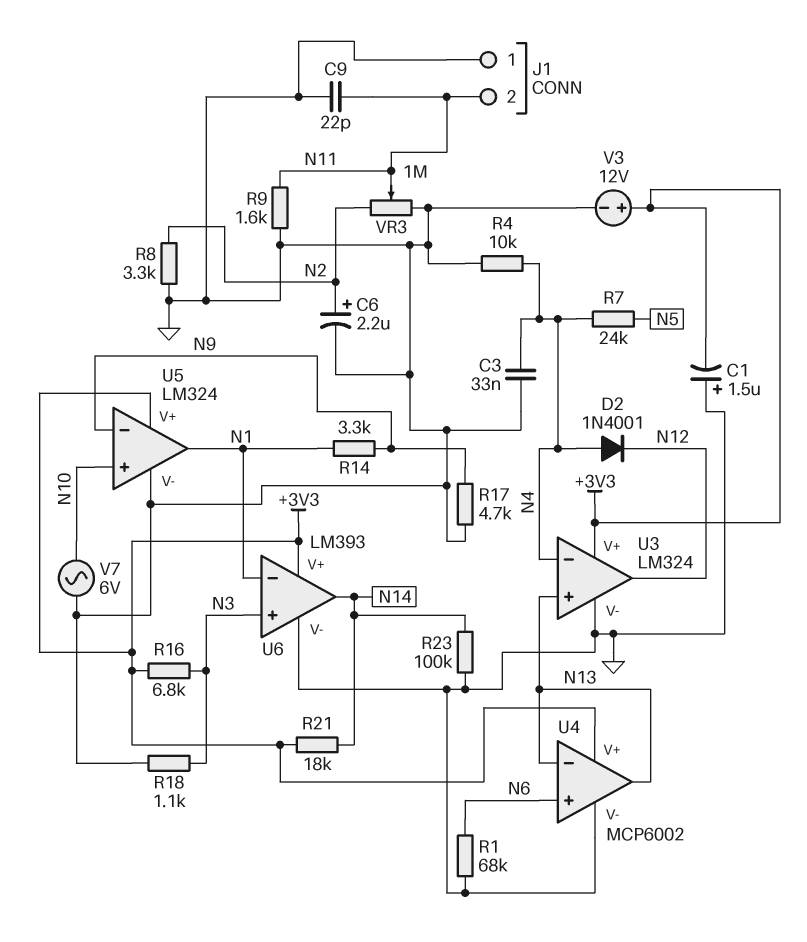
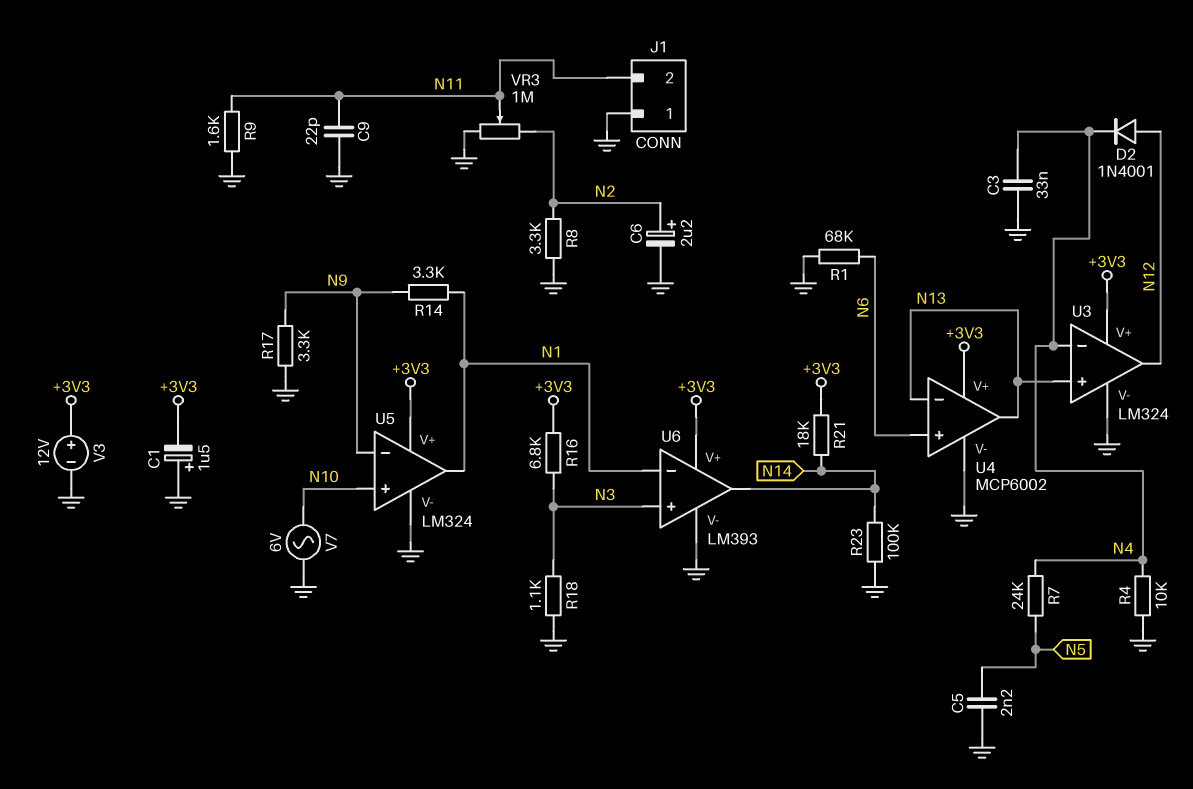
C5: none -> 2.2nF (GND, N5)
D2: diode 1N4001 (A N4, K N12) -> diode 1N4001 (A N12, K N4)
R17: 4.7k (GND, N9) -> 3.3k (GND, N9)

